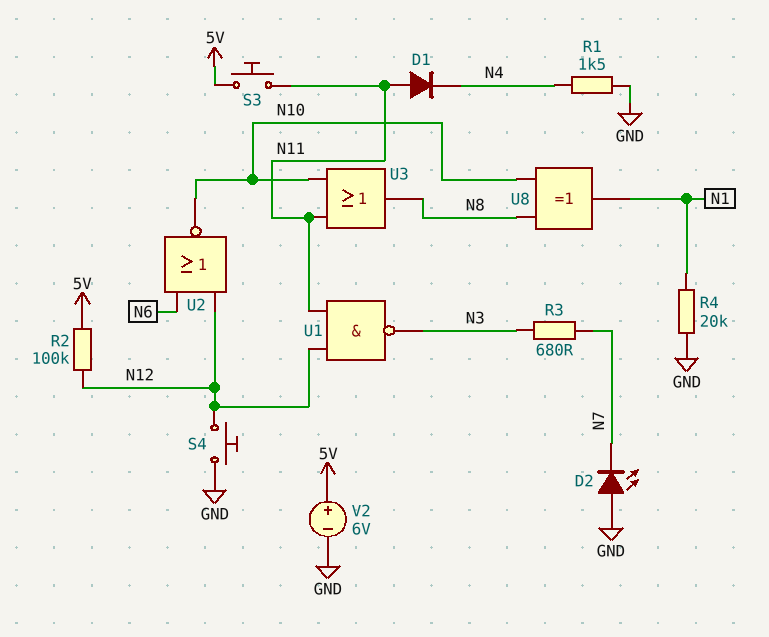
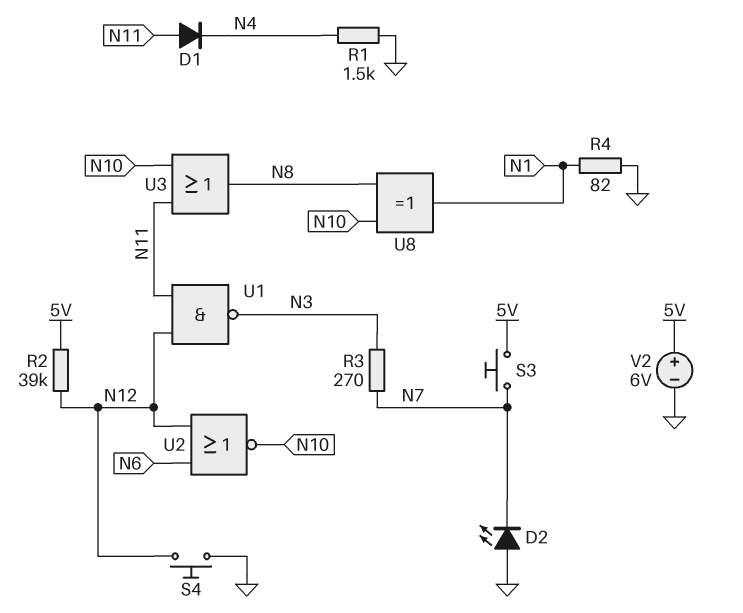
R2: 100k (5V, N12) -> 39k (5V, N12)
R3: 680 (N3, N7) -> 270 (N3, N7)
R4: 20k (GND, N1) -> 82 (GND, N1)
S3: button (5V, N11) -> button (5V, N7)

